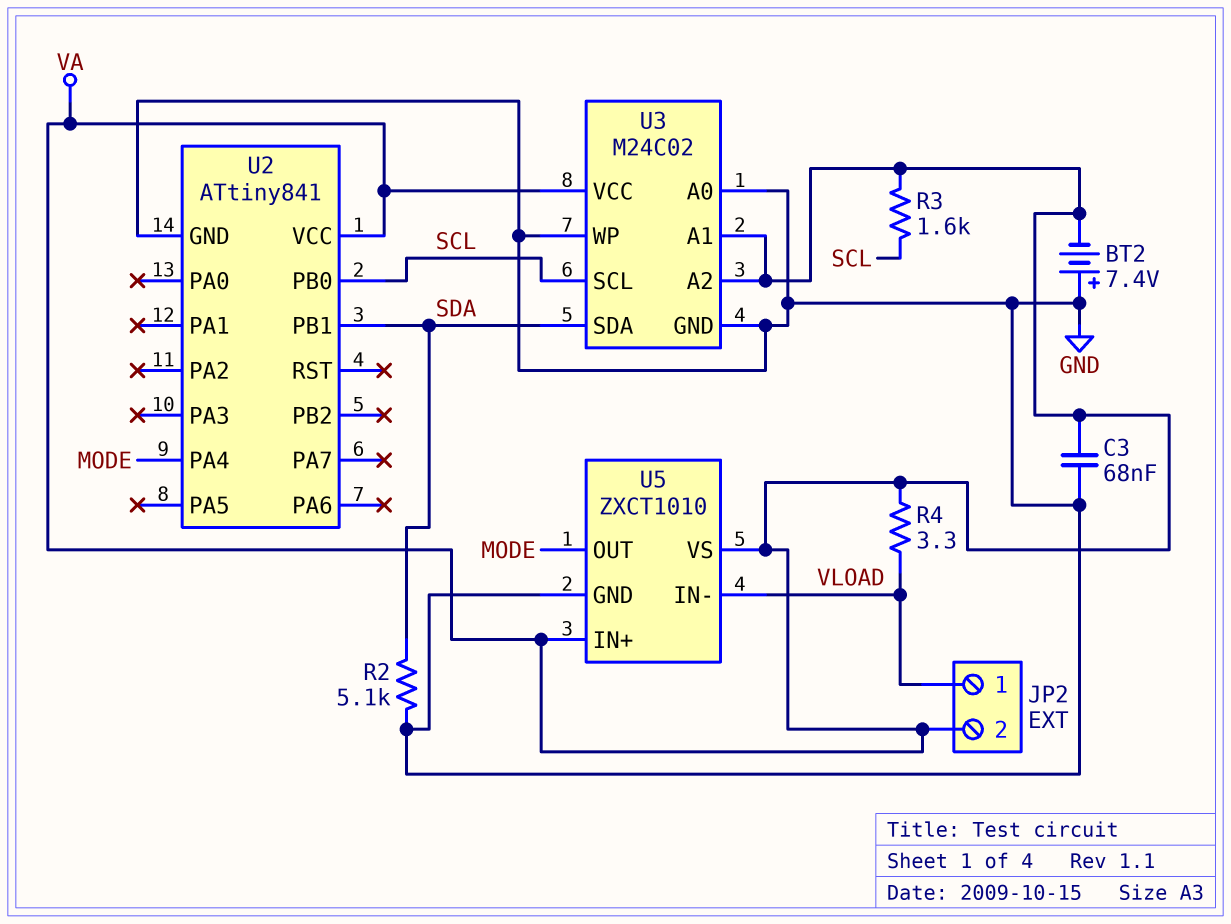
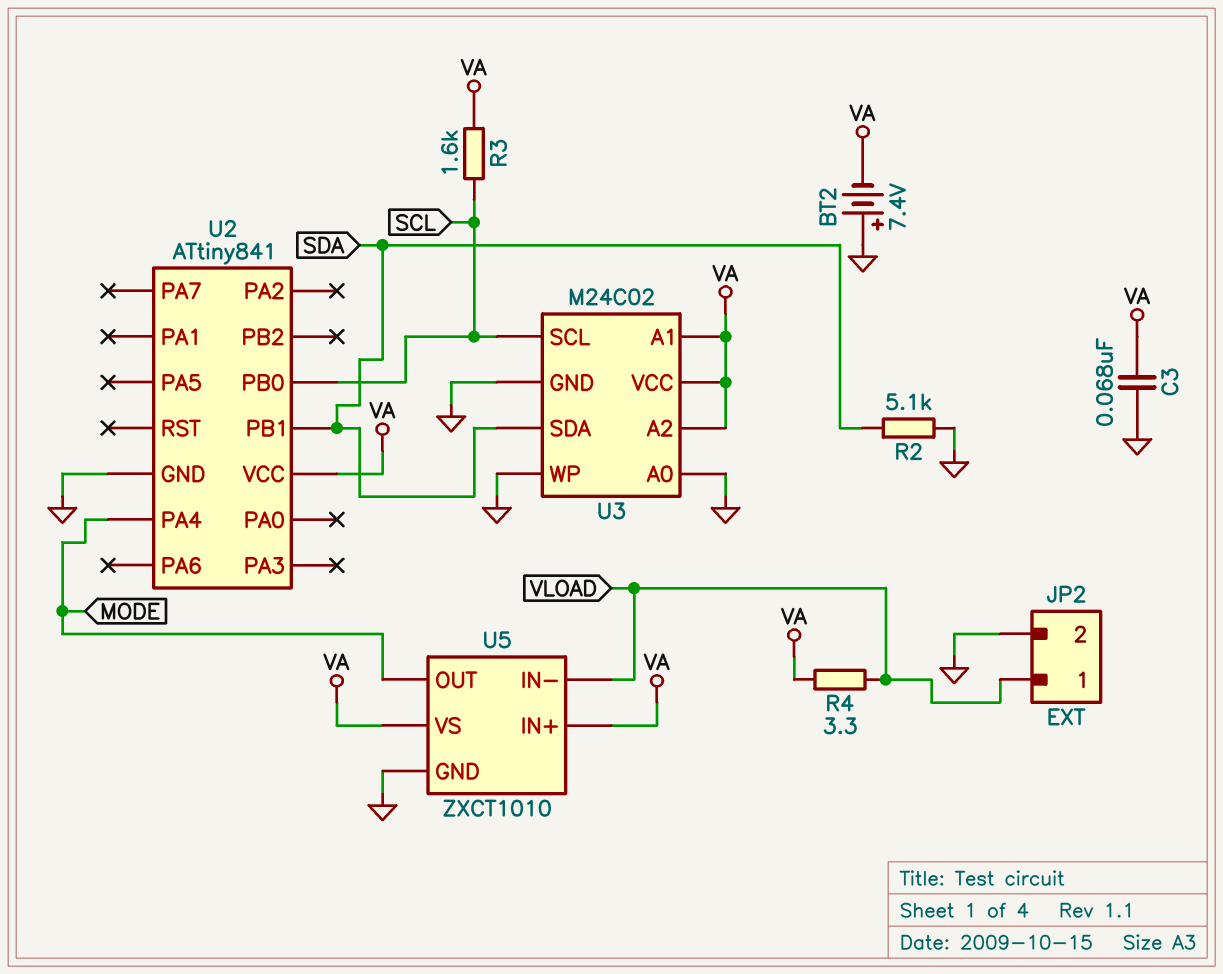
JP2 pin 2: VA -> GND

